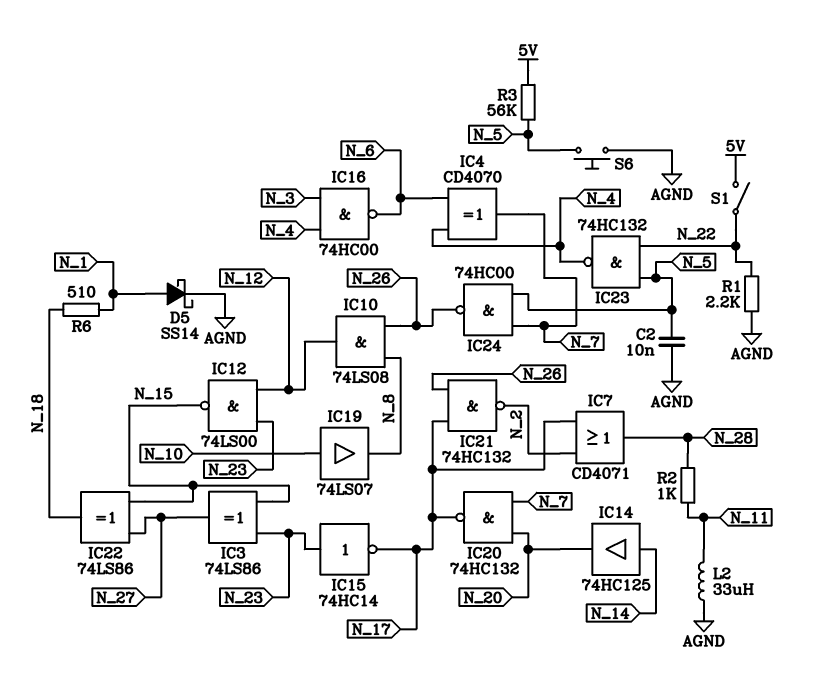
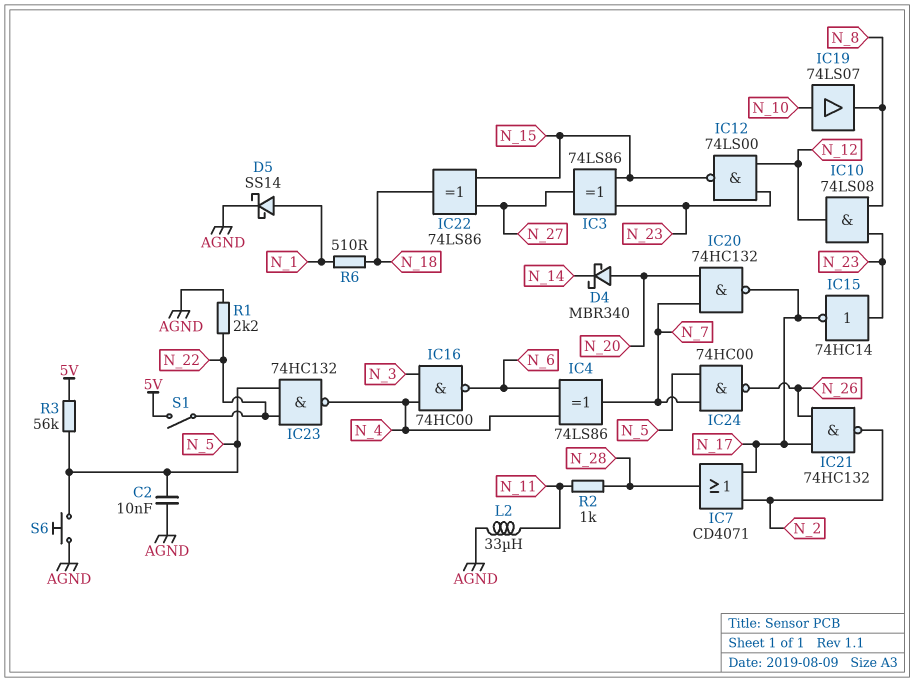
D4: none -> schottky MBR340 (A N_20, K N_14)
IC4: XOR CD4070 (in N_4, in N_6, out N_7) -> XOR 74LS86 (in N_4, in N_6, out N_7)
IC10: AND 74LS08 (in N_8, in N_26, out N_12) -> AND 74LS08 (in N_8, in N_23, out N_12)
IC14: buffer 74HC125 (in N_14, out N_20) -> none

